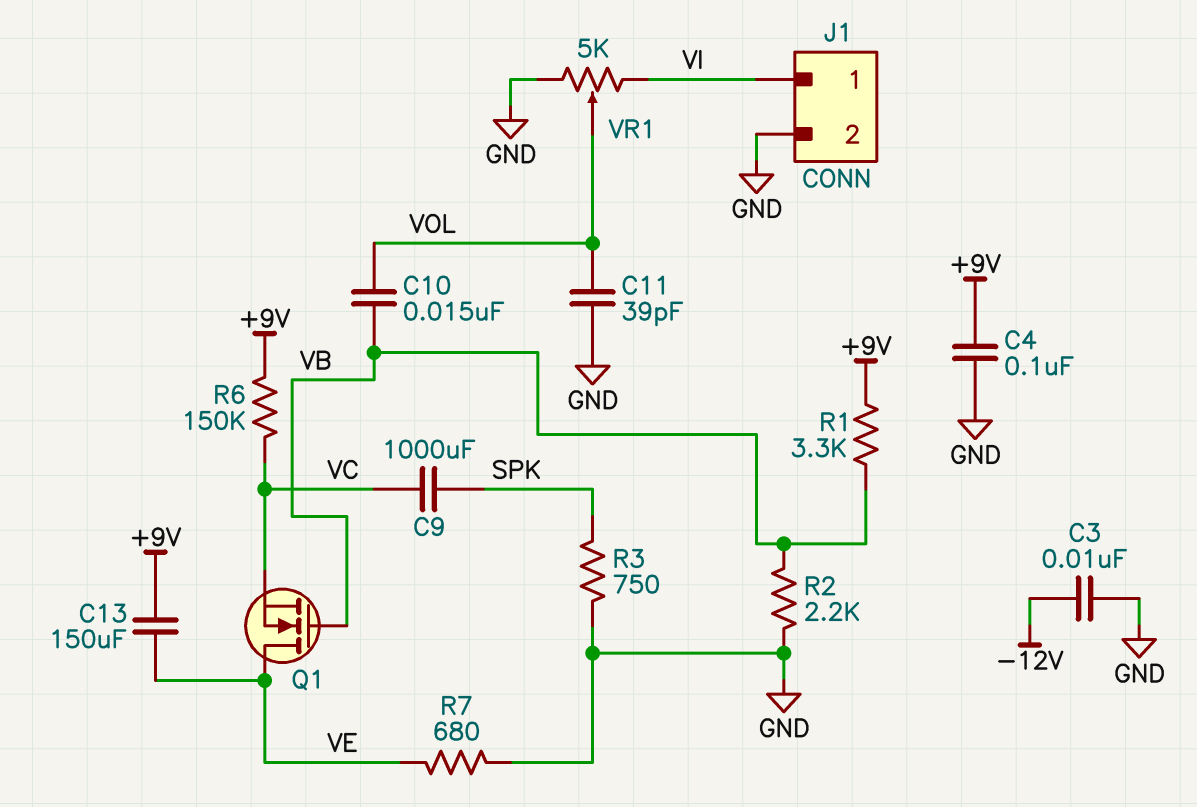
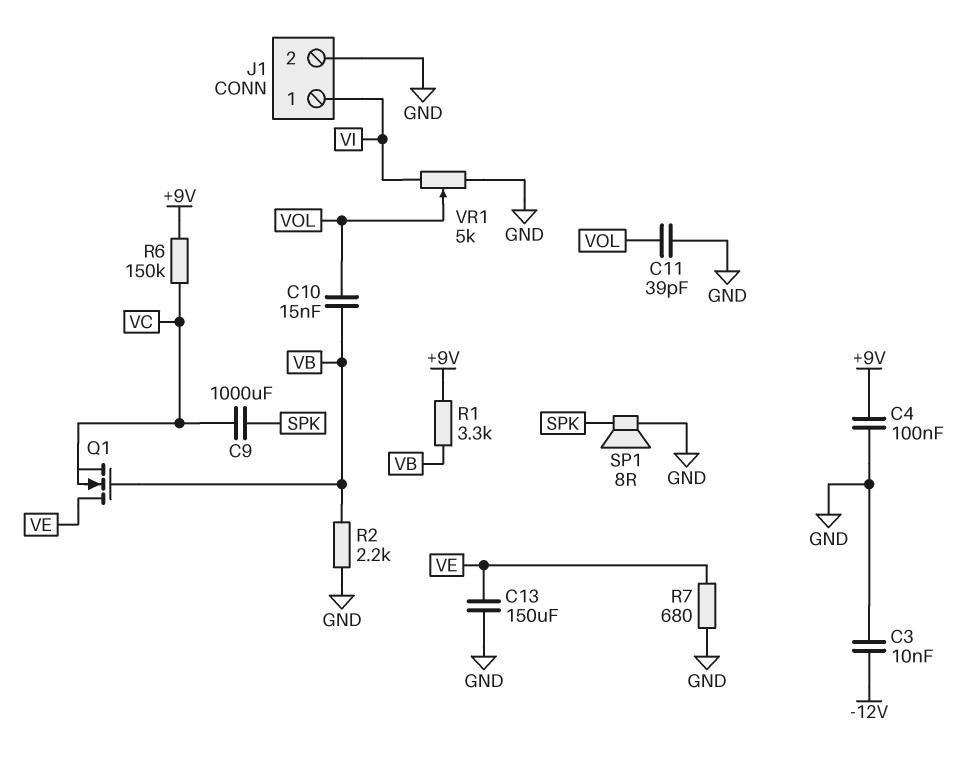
C13: 150uF (+9V, VE) -> 150uF (GND, VE)
R3: 750 (GND, SPK) -> none
SP1: none -> speaker 8R (GND, SPK)

